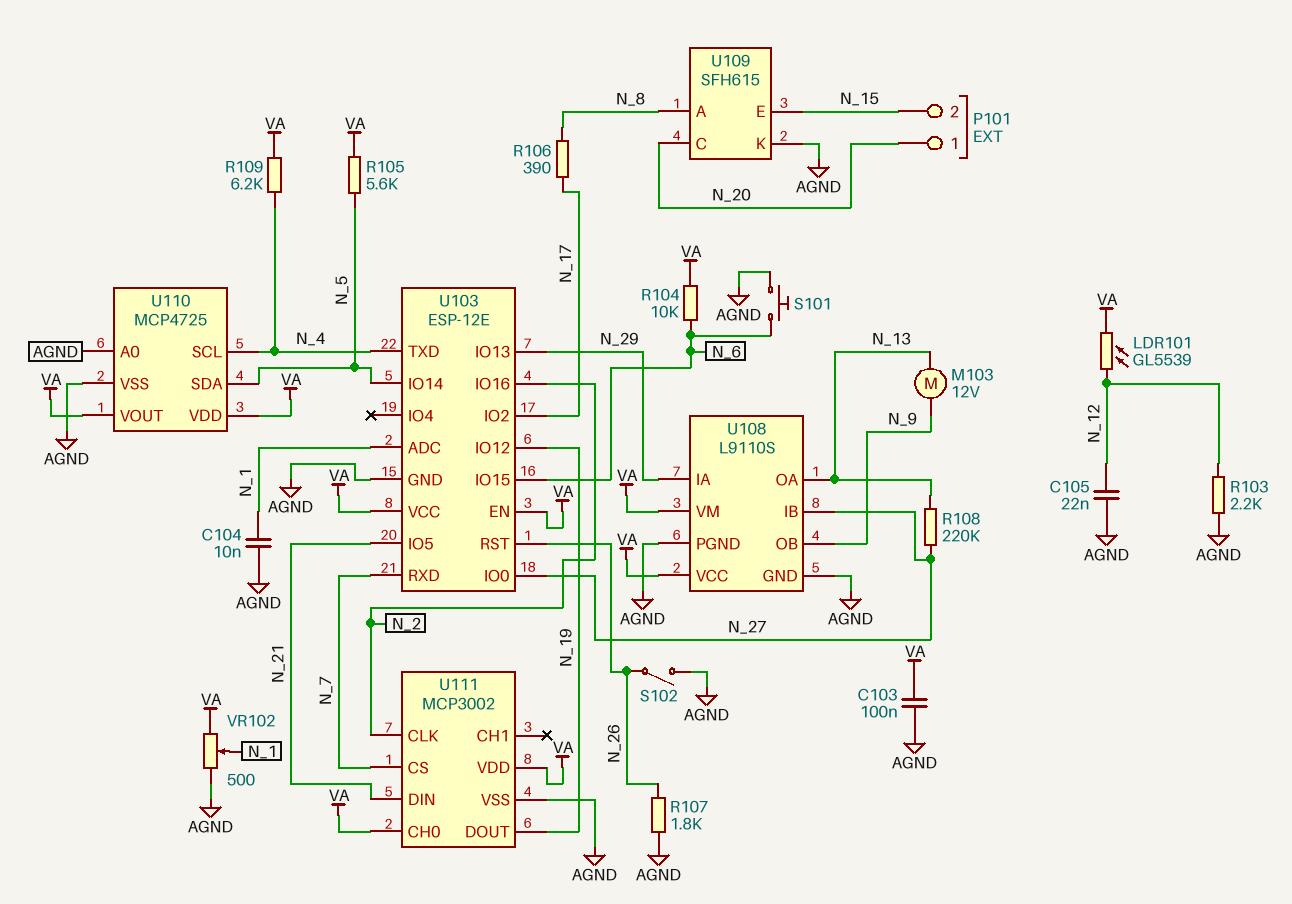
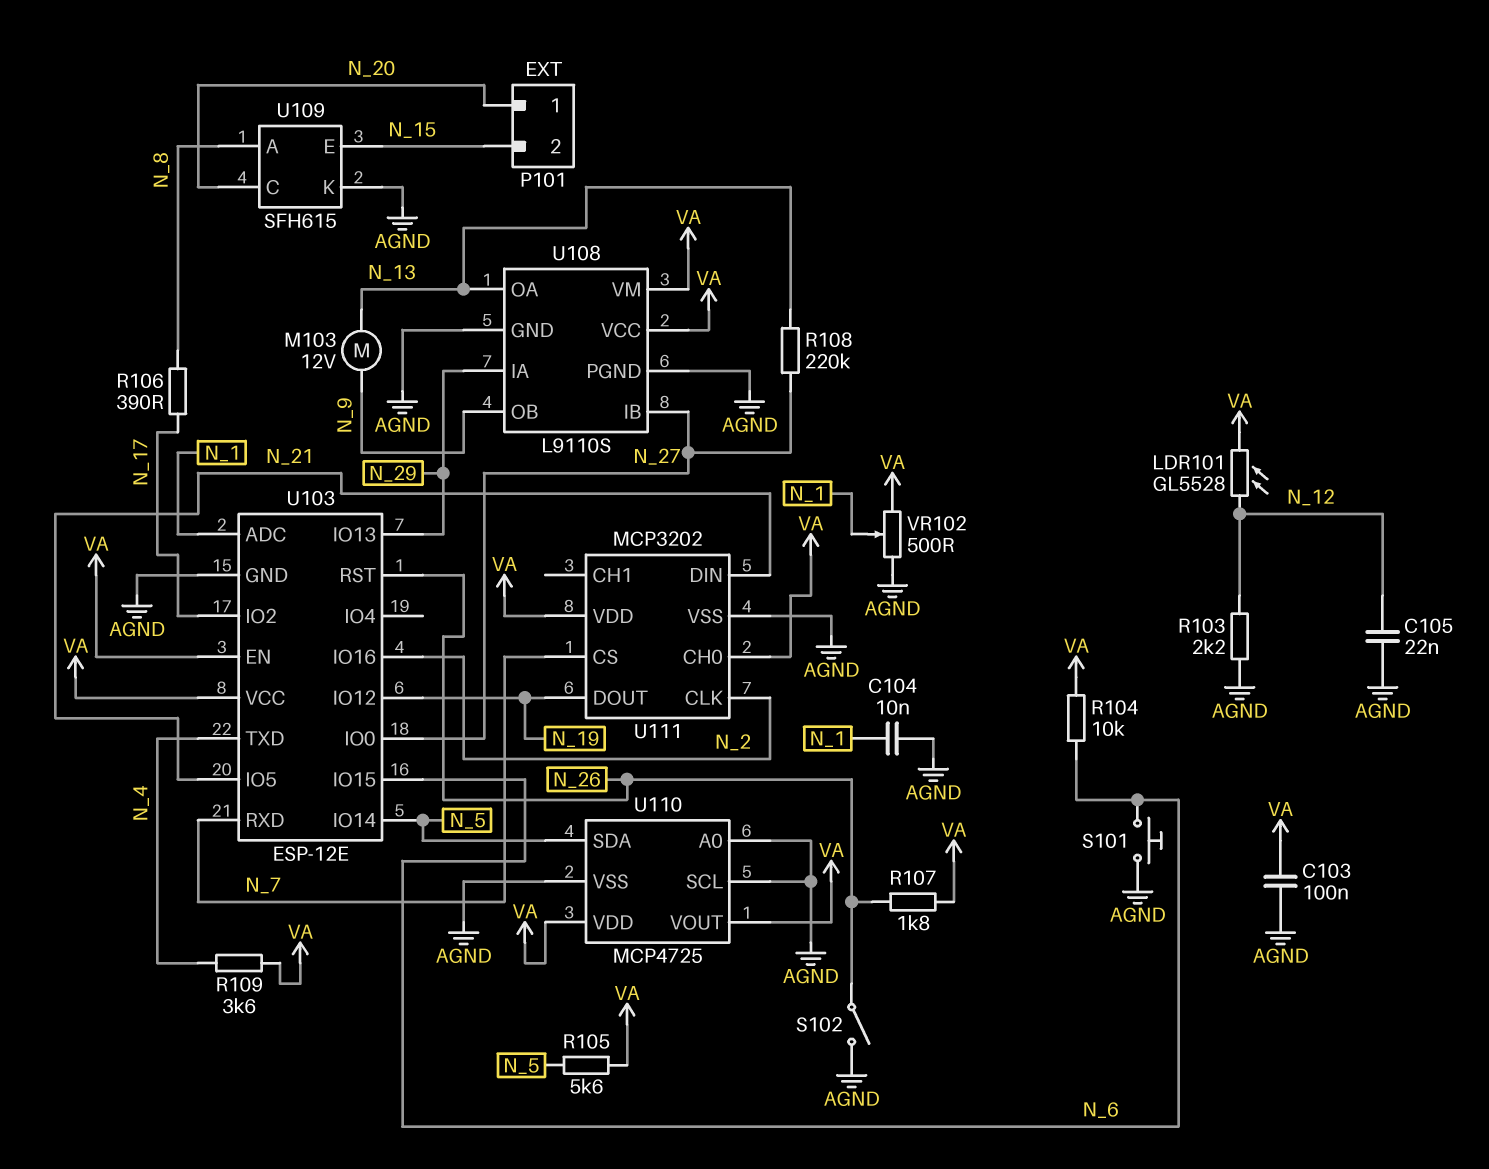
LDR101: GL5539 (N_12, VA) -> GL5528 (N_12, VA)
R107: 1.8k (AGND, N_26) -> 1.8k (N_26, VA)
R109: 6.2k (N_4, VA) -> 3.6k (N_4, VA)
U110 pin SCL: N_4 -> AGND
U111: MCP3002 -> MCP3202

